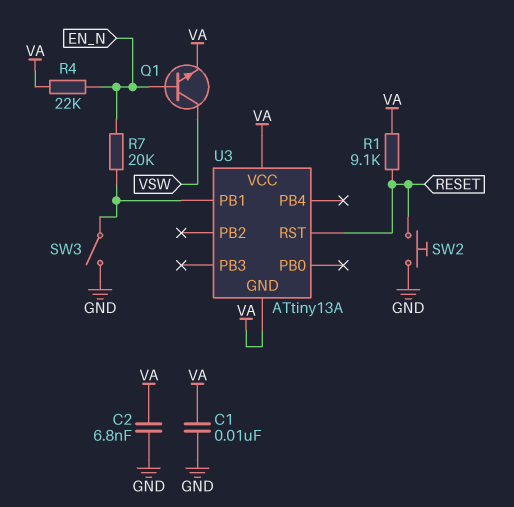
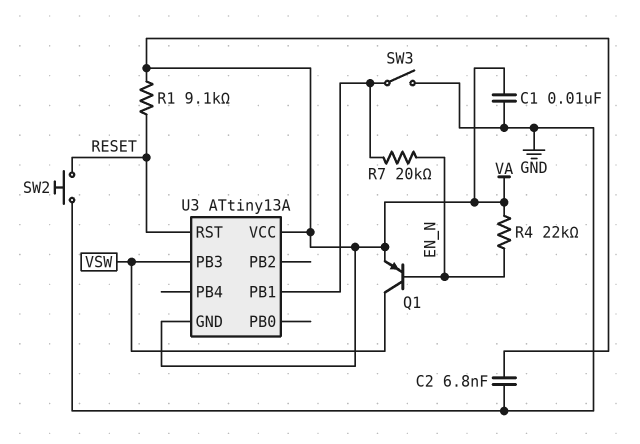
Q1: NPN (B EN_N, C VSW, E VA) -> PNP (B EN_N, C VSW, E VA)
U3 pin PB3: none -> VSW

